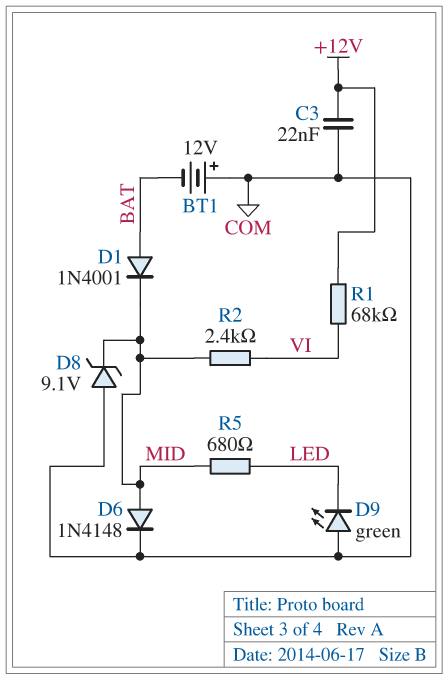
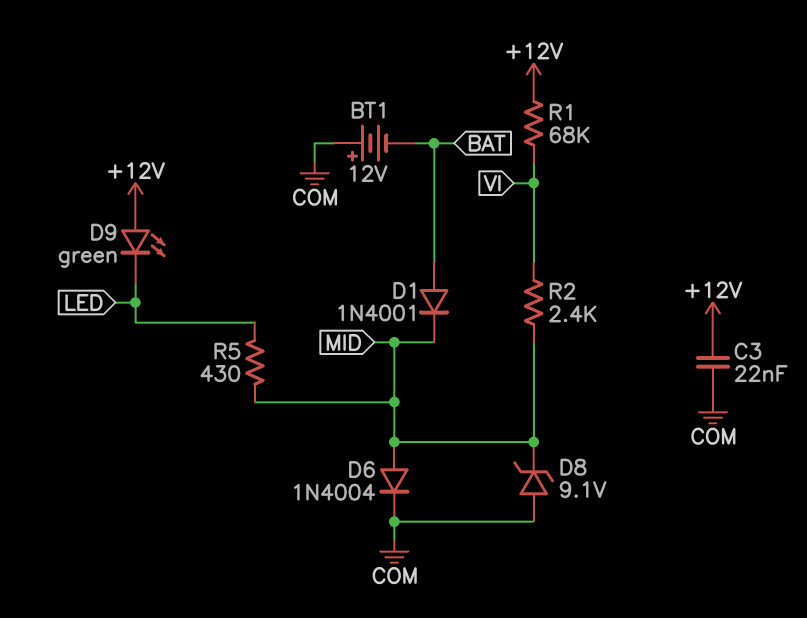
D6: diode 1N4148 (A MID, K COM) -> diode 1N4004 (A MID, K COM)
D9: LED green (A COM, K LED) -> LED green (A +12V, K LED)
R5: 680 (LED, MID) -> 430 (LED, MID)

